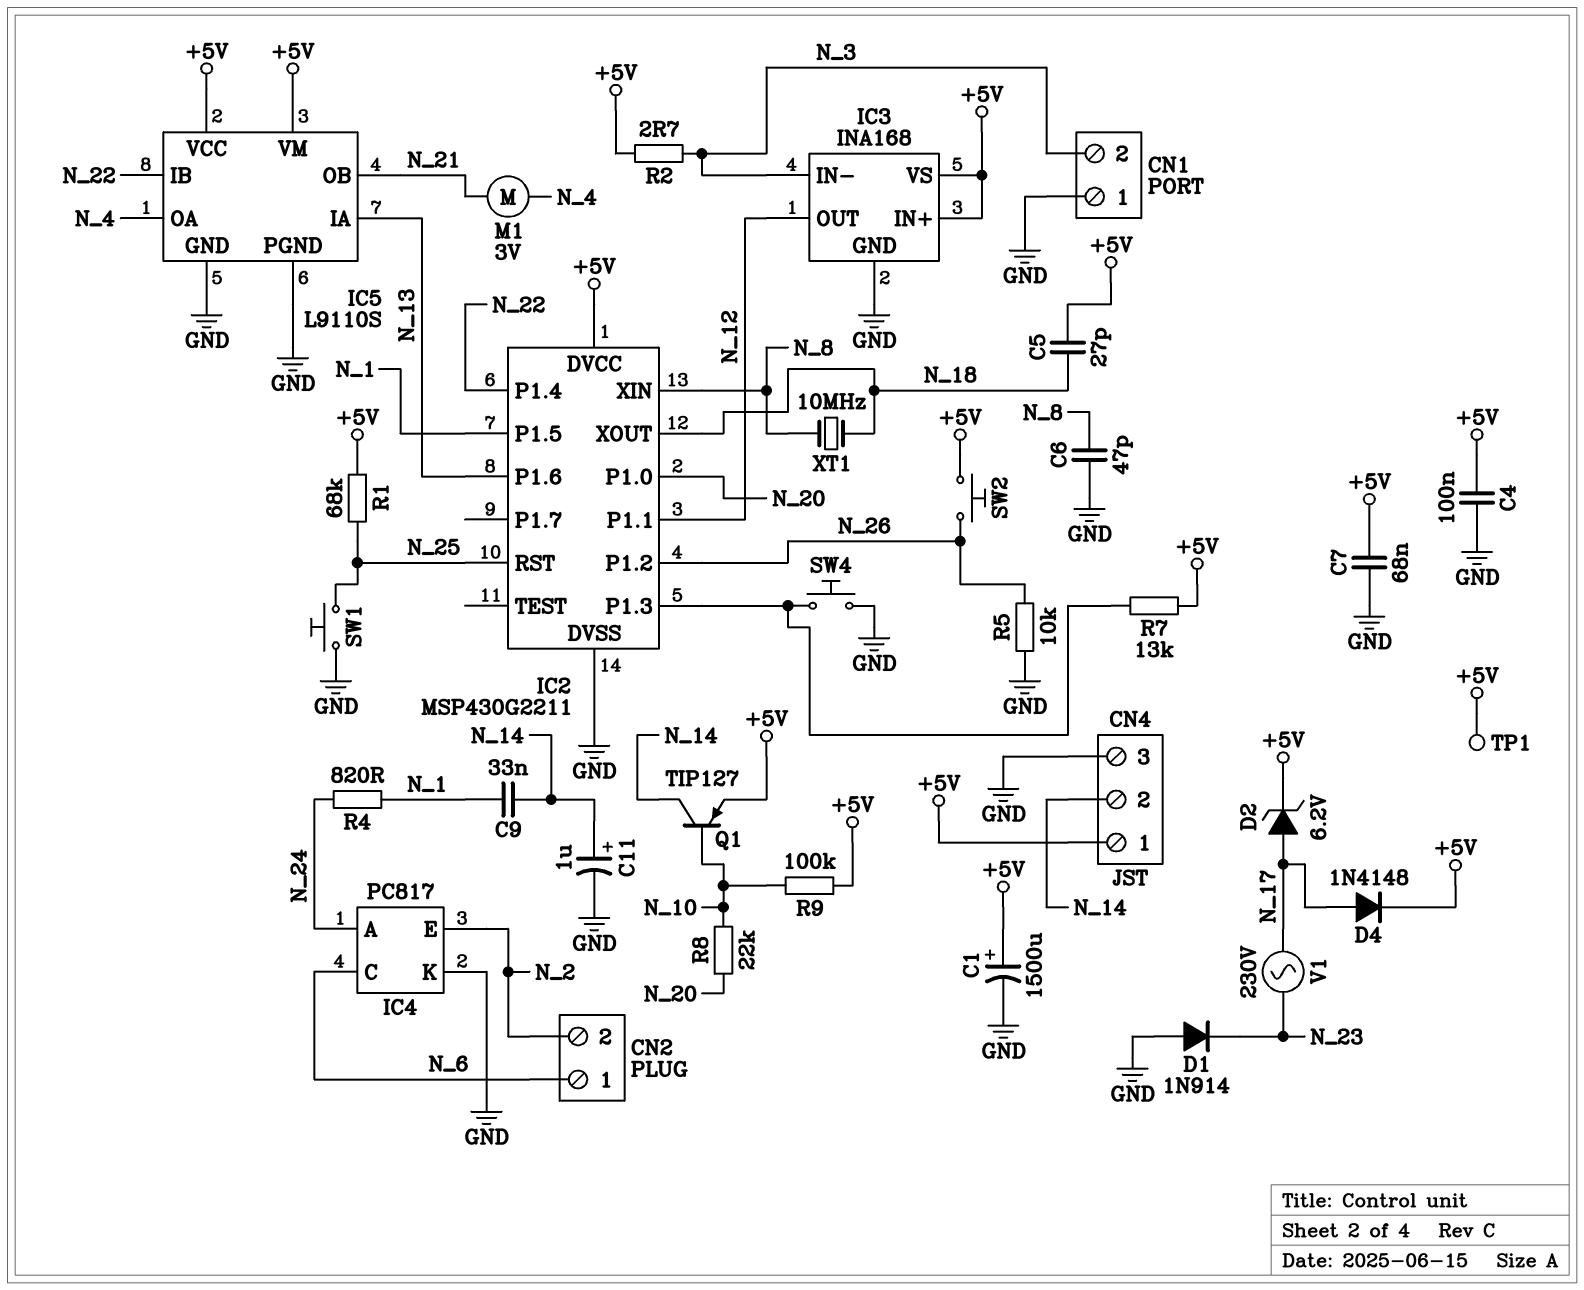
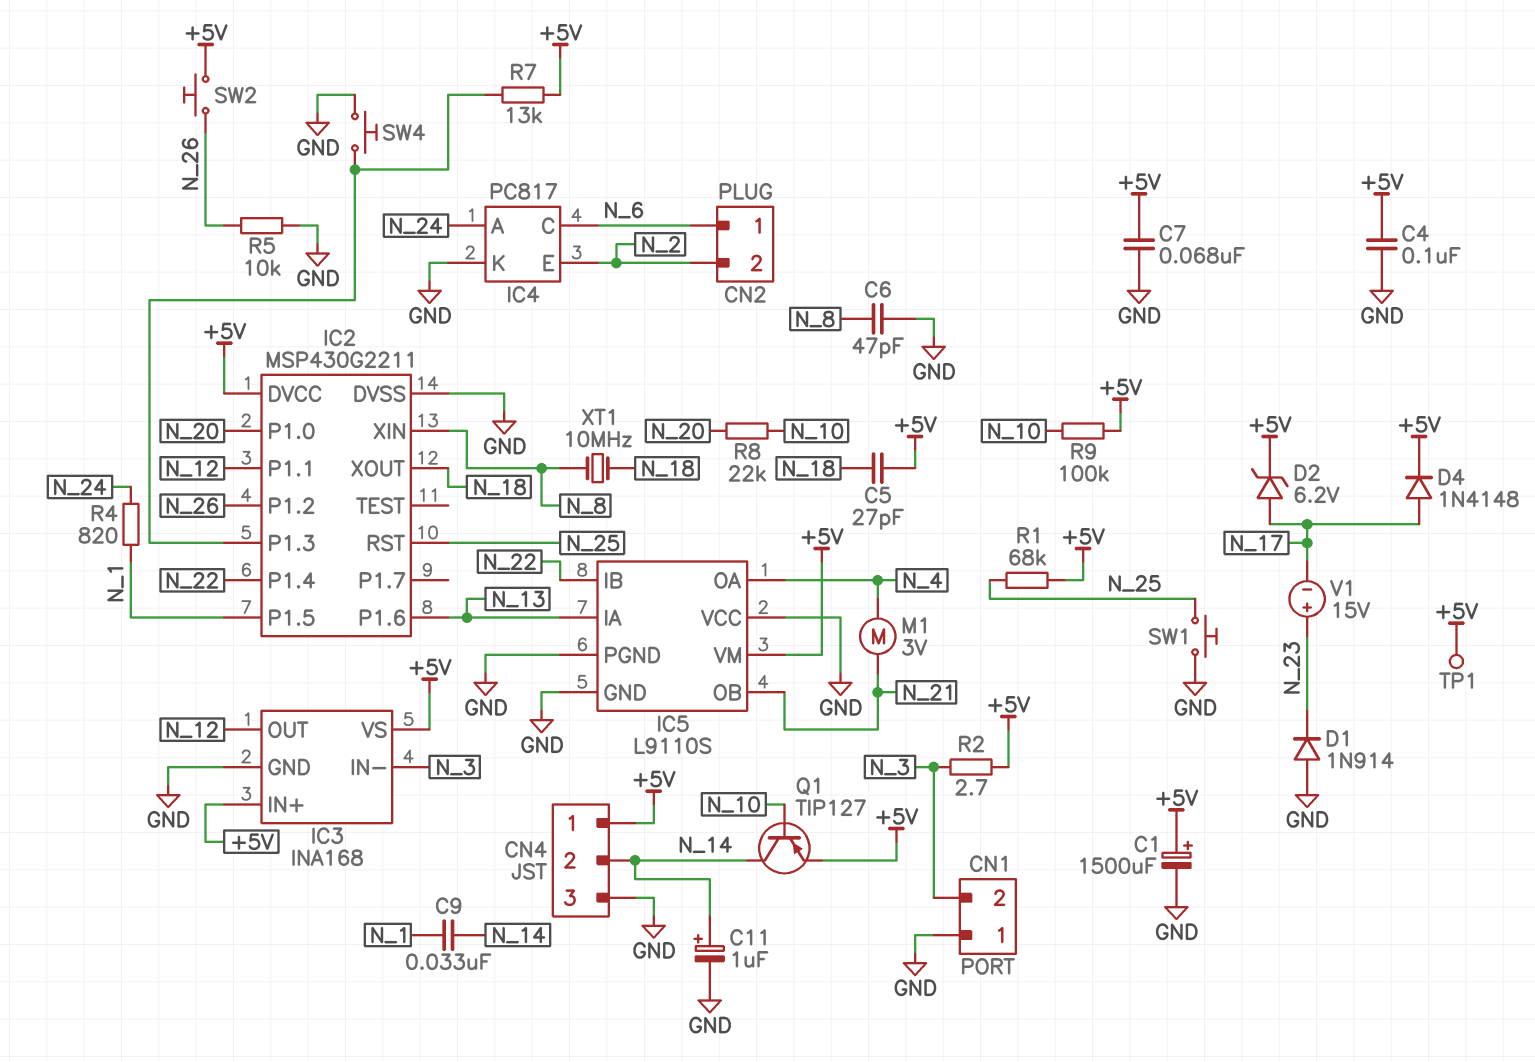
IC5 pin VCC: +5V -> GND
V1: AC 230V (N_17, N_23) -> 15V (plus N_23, minus N_17)

